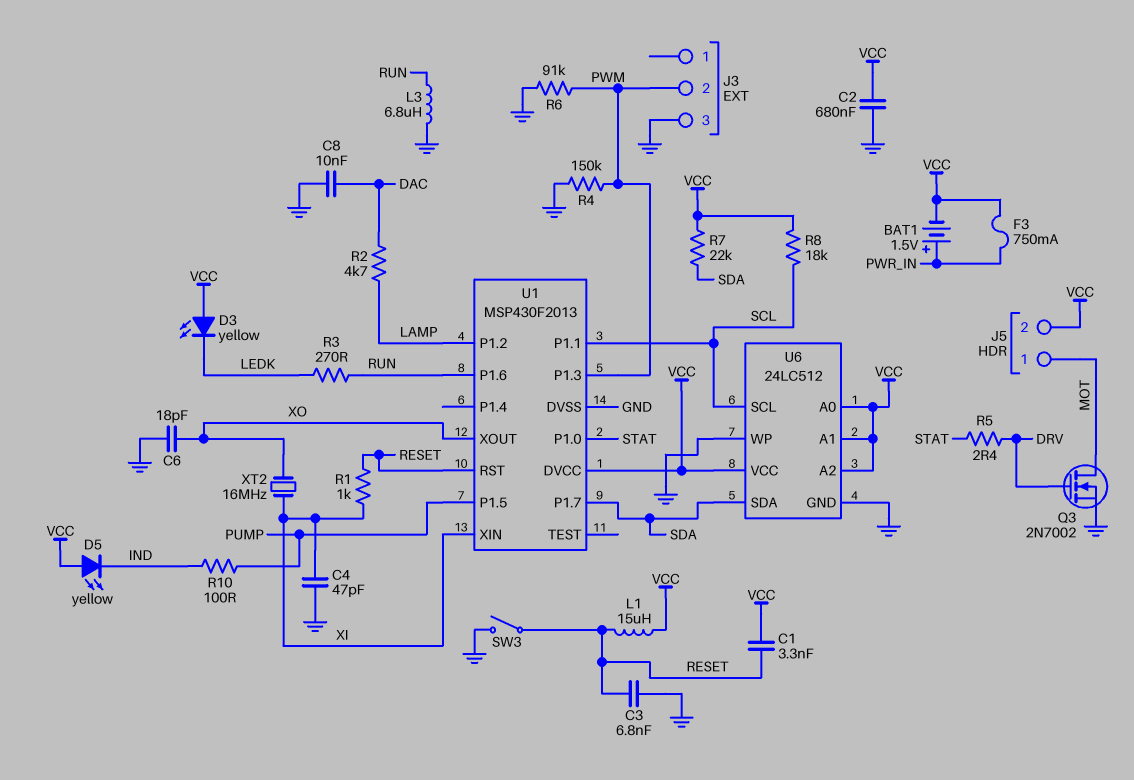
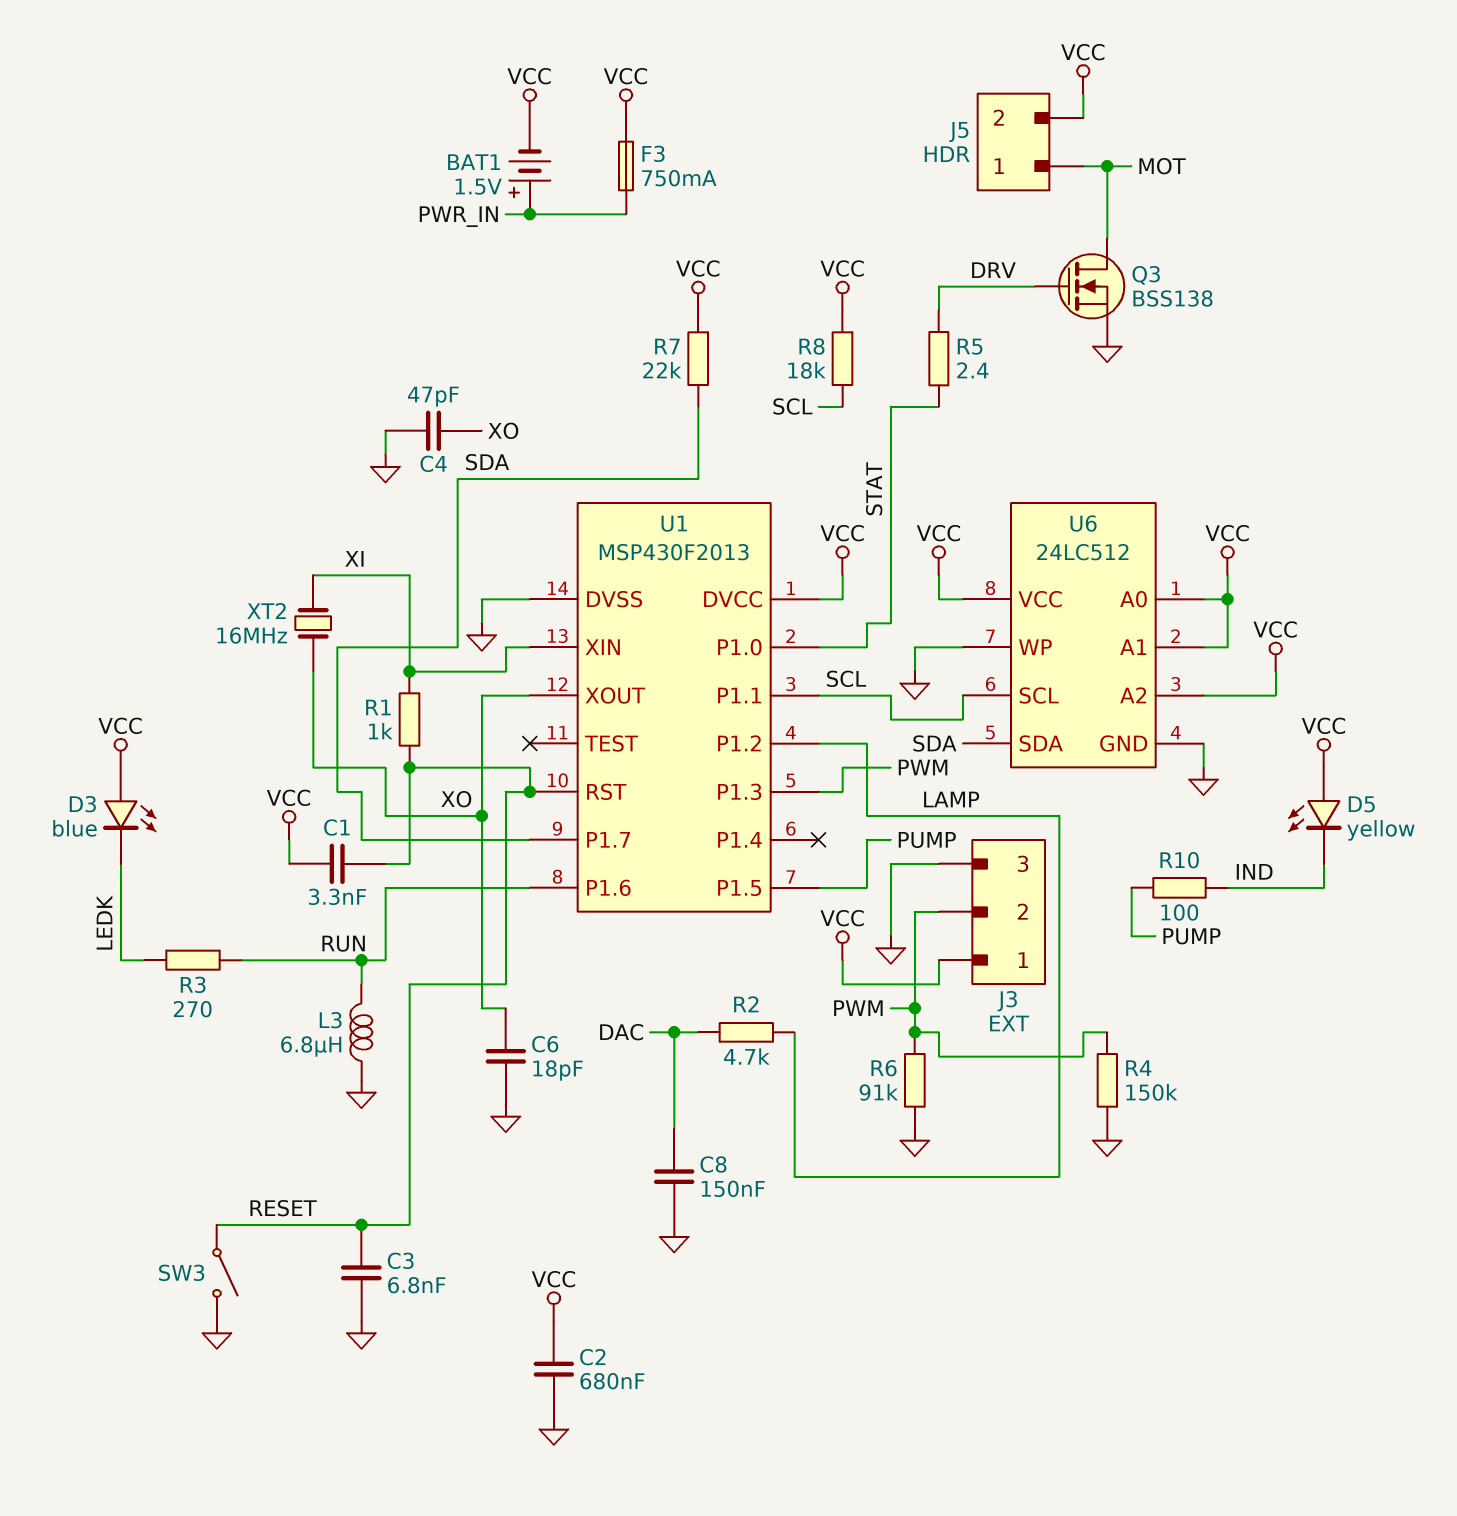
C4: 47pF (GND, XI) -> 47pF (GND, XO)
C8: 10nF (DAC, GND) -> 150nF (DAC, GND)
D3: LED yellow (A VCC, K LEDK) -> LED blue (A VCC, K LEDK)
J3 pin 1: none -> VCC
L1: 15uH (RESET, VCC) -> none
Q3: NMOS 2N7002 (G DRV, D MOT, S GND) -> NMOS BSS138 (G DRV, D MOT, S GND)

